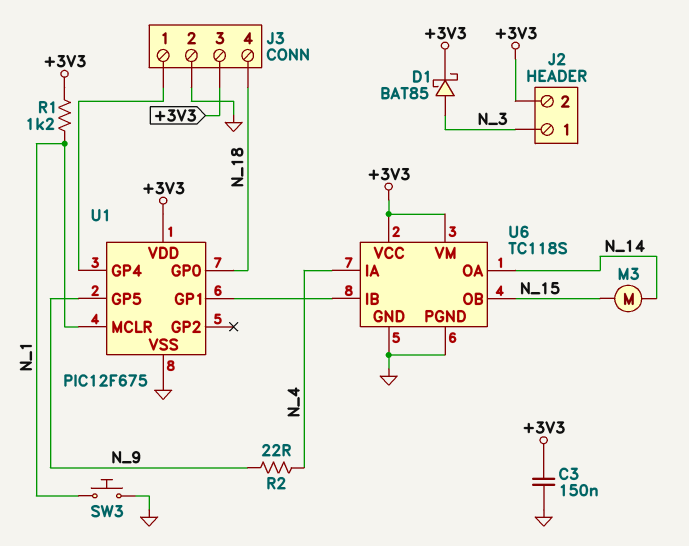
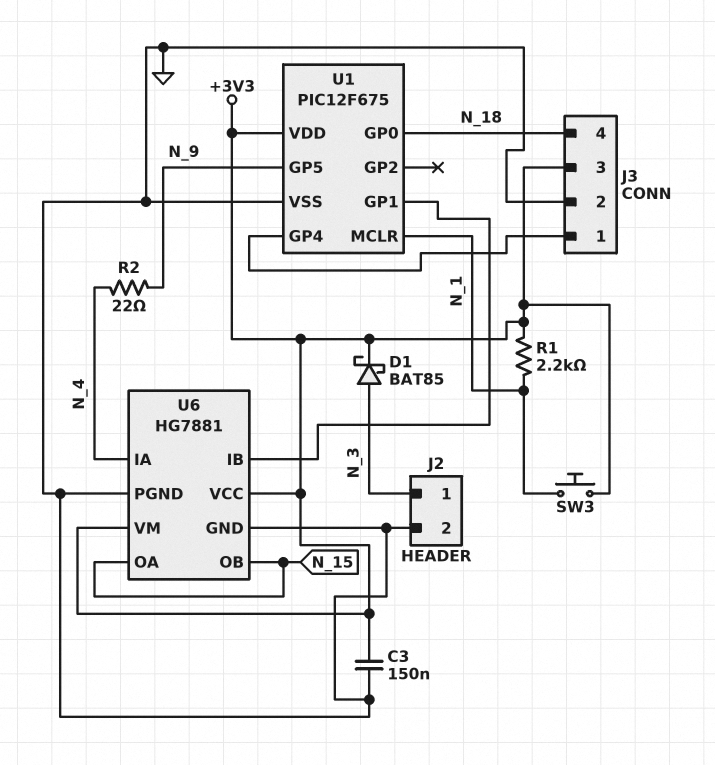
J2 pin 2: +3V3 -> GND
M3: motor (N_14, N_15) -> none
R1: 1.2k (+3V3, N_1) -> 2.2k (+3V3, N_1)
SW3: button (GND, N_1) -> button (+3V3, N_1)
U6: TC118S -> HG7881
U6 pin OA: N_14 -> N_15

